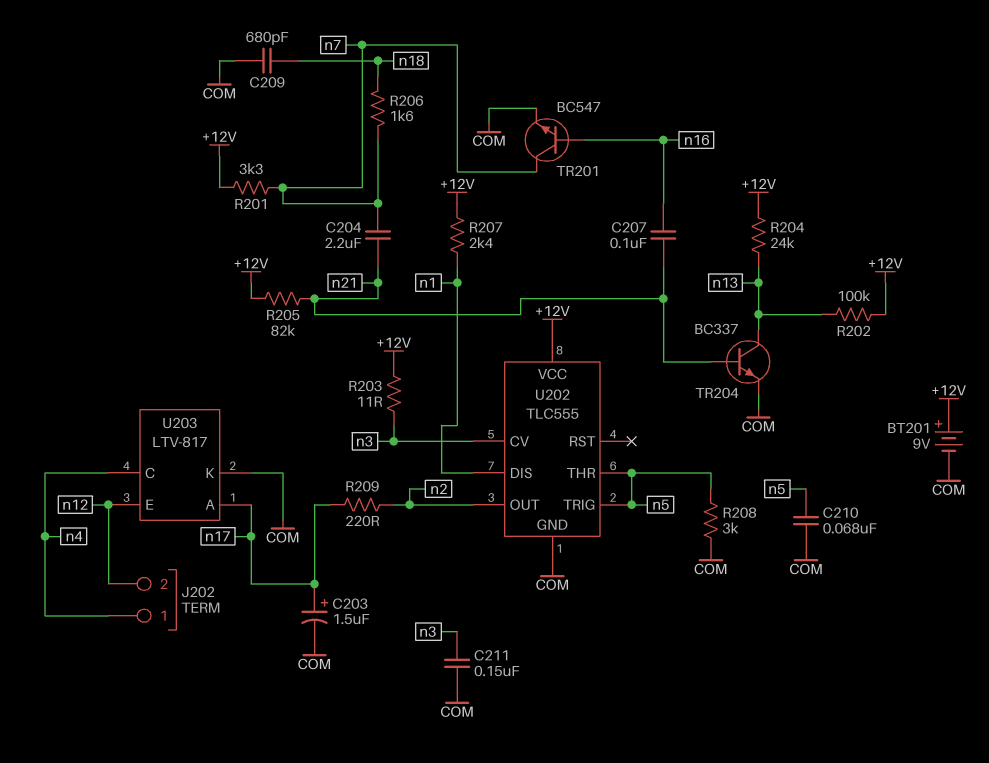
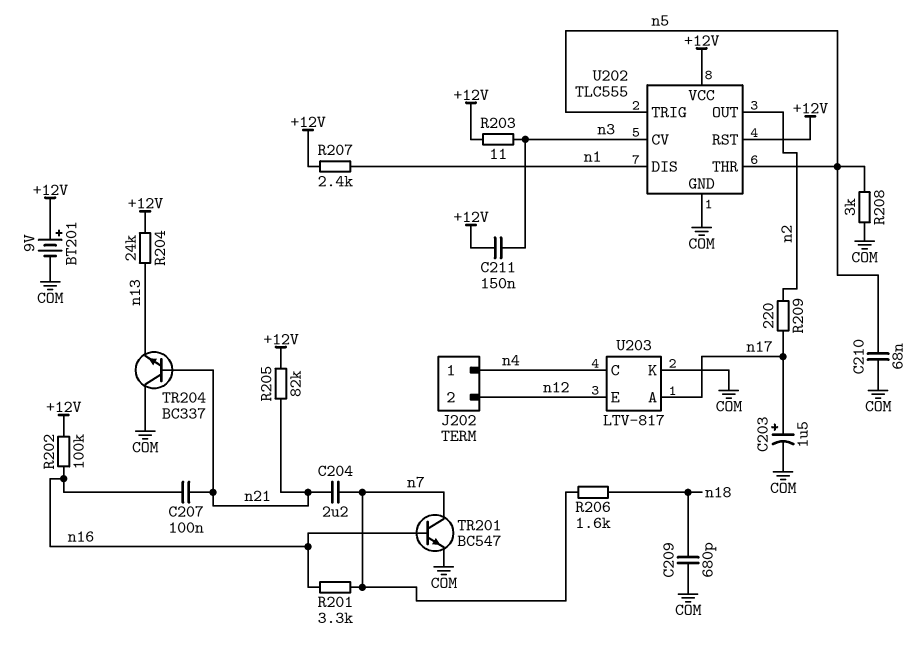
C211: 150nF (COM, n3) -> 150nF (+12V, n3)
R201: 3.3k (+12V, n7) -> 3.3k (n7, n16)
R202: 100k (+12V, n13) -> 100k (+12V, n16)
TR204: NPN BC337 (B n21, C n13, E COM) -> NPN BC337 (B n21, C COM, E n13)
U202 pin RST: none -> +12V

